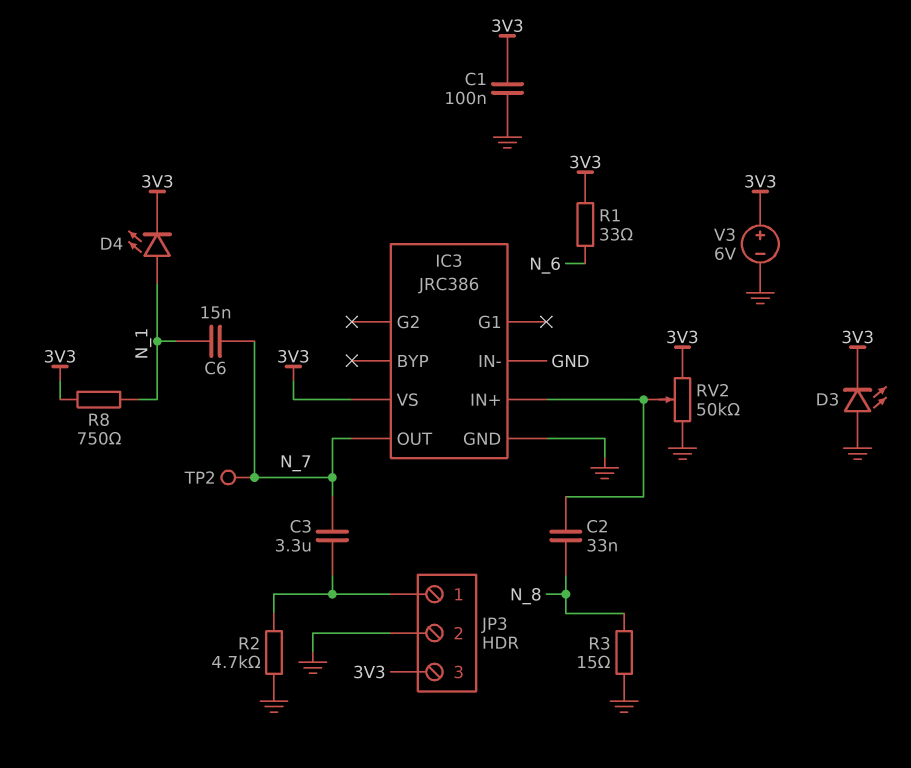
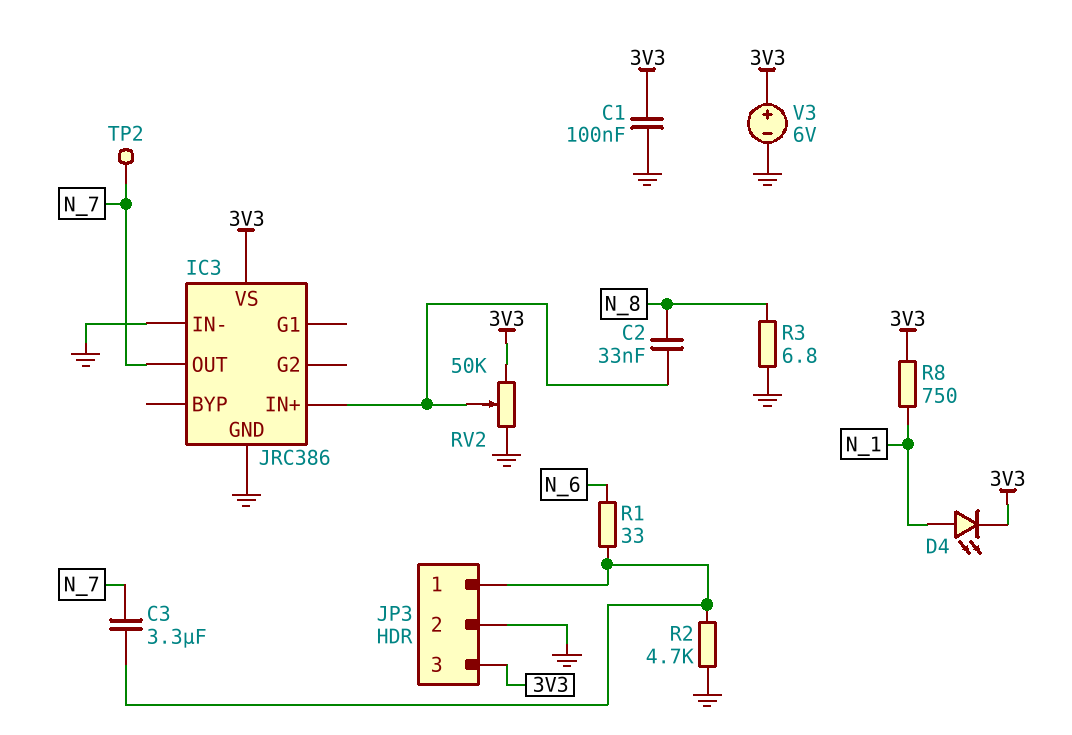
C6: 15nF (N_1, N_7) -> none
D3: LED (A GND, K 3V3) -> none
R1: 33 (3V3, N_6) -> 33 (JP3/1, N_6)
R3: 15 (GND, N_8) -> 6.8 (GND, N_8)

